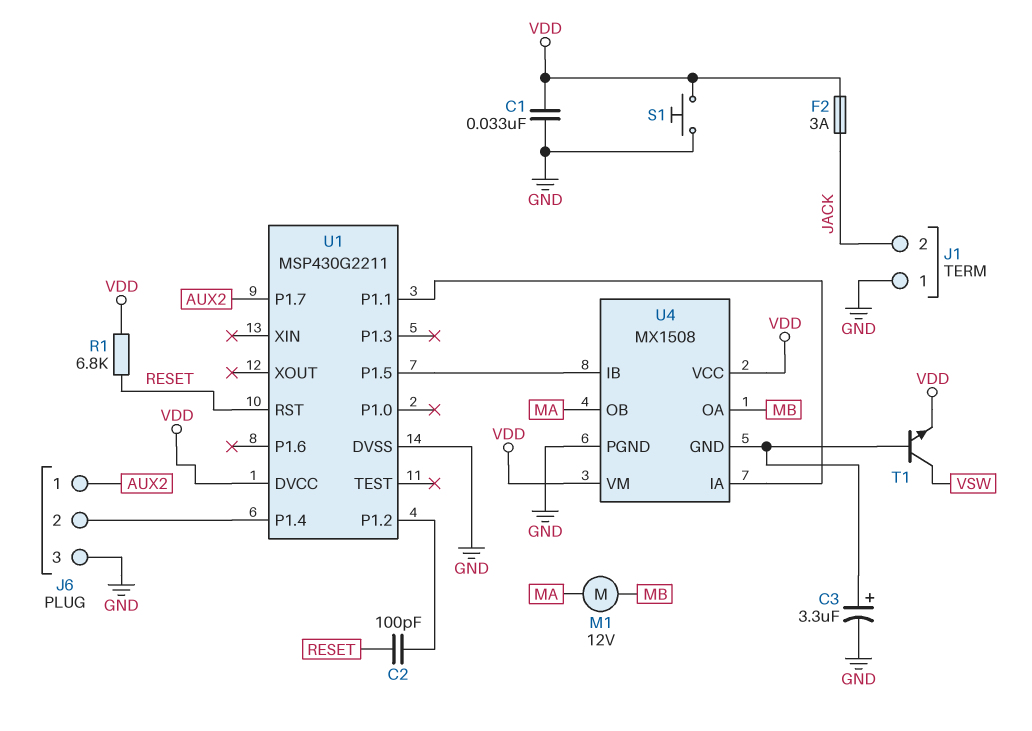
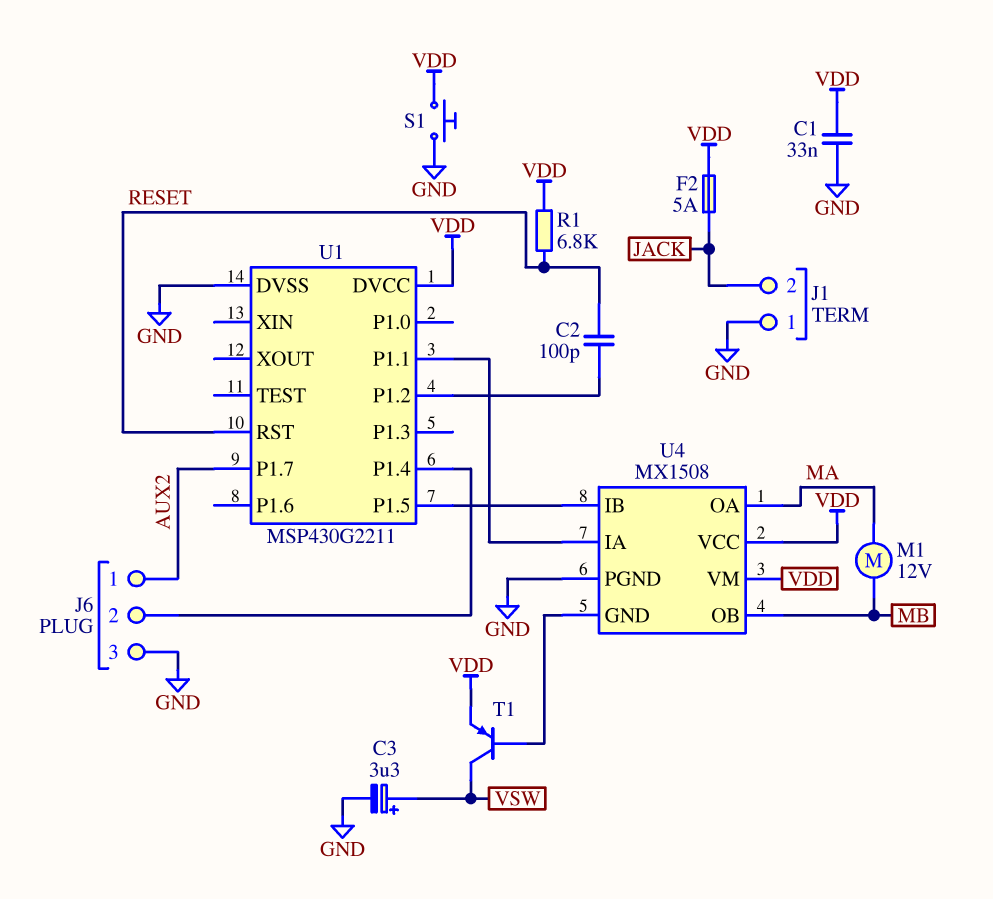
C3: 3.3uF (plus U4/GND, minus GND) -> 3.3uF (plus VSW, minus GND)
F2: 3A (JACK, VDD) -> 5A (JACK, VDD)
T1: NPN (B U4/GND, C VSW, E VDD) -> PNP (B U4/GND, C VSW, E VDD)
U4 pin OA: MB -> MA
U4 pin OB: MA -> MB

